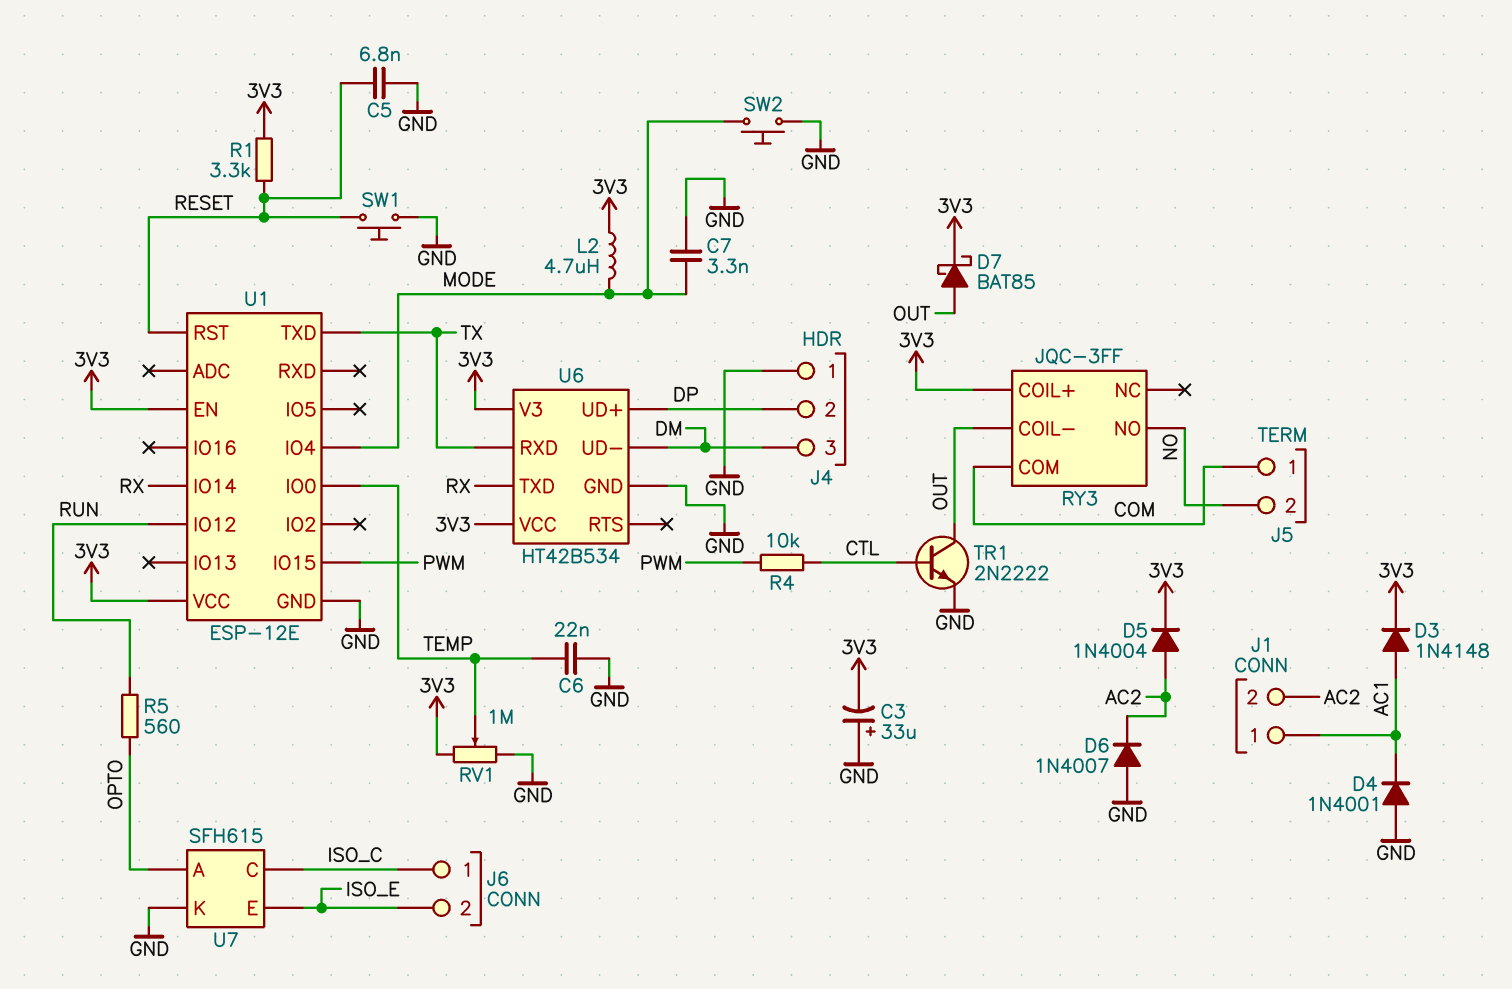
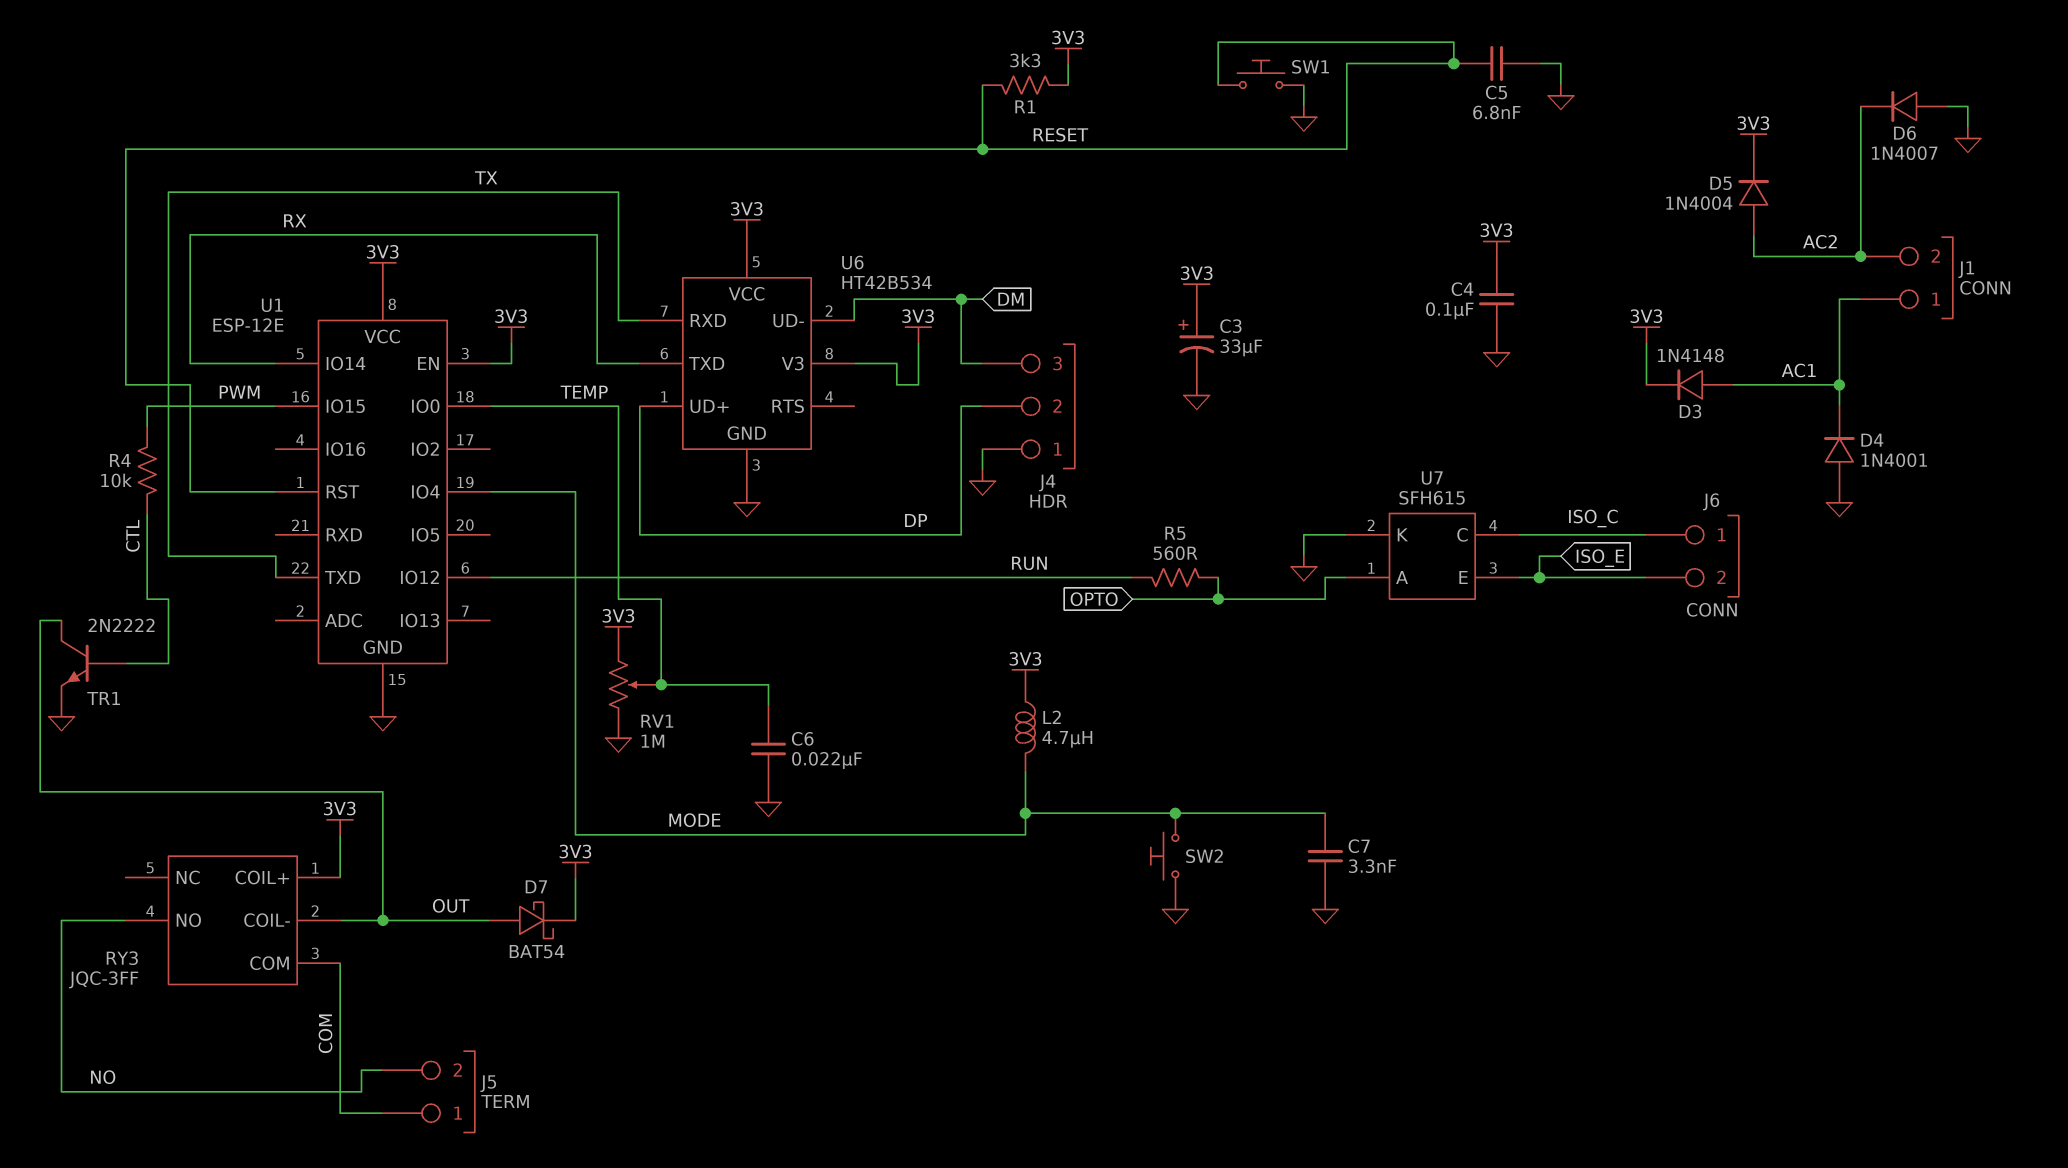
C3: 33uF (plus GND, minus 3V3) -> 33uF (plus 3V3, minus GND)
C4: none -> 100nF (3V3, GND)
D7: schottky BAT85 (A OUT, K 3V3) -> schottky BAT54 (A OUT, K 3V3)

